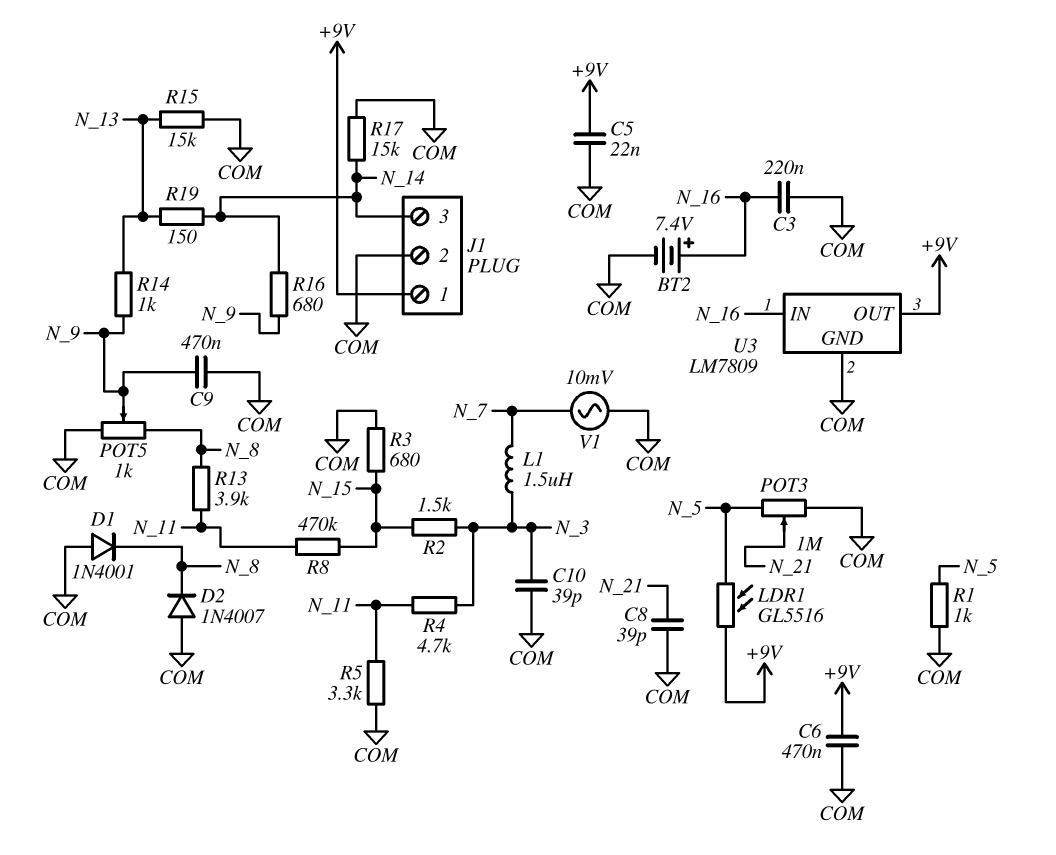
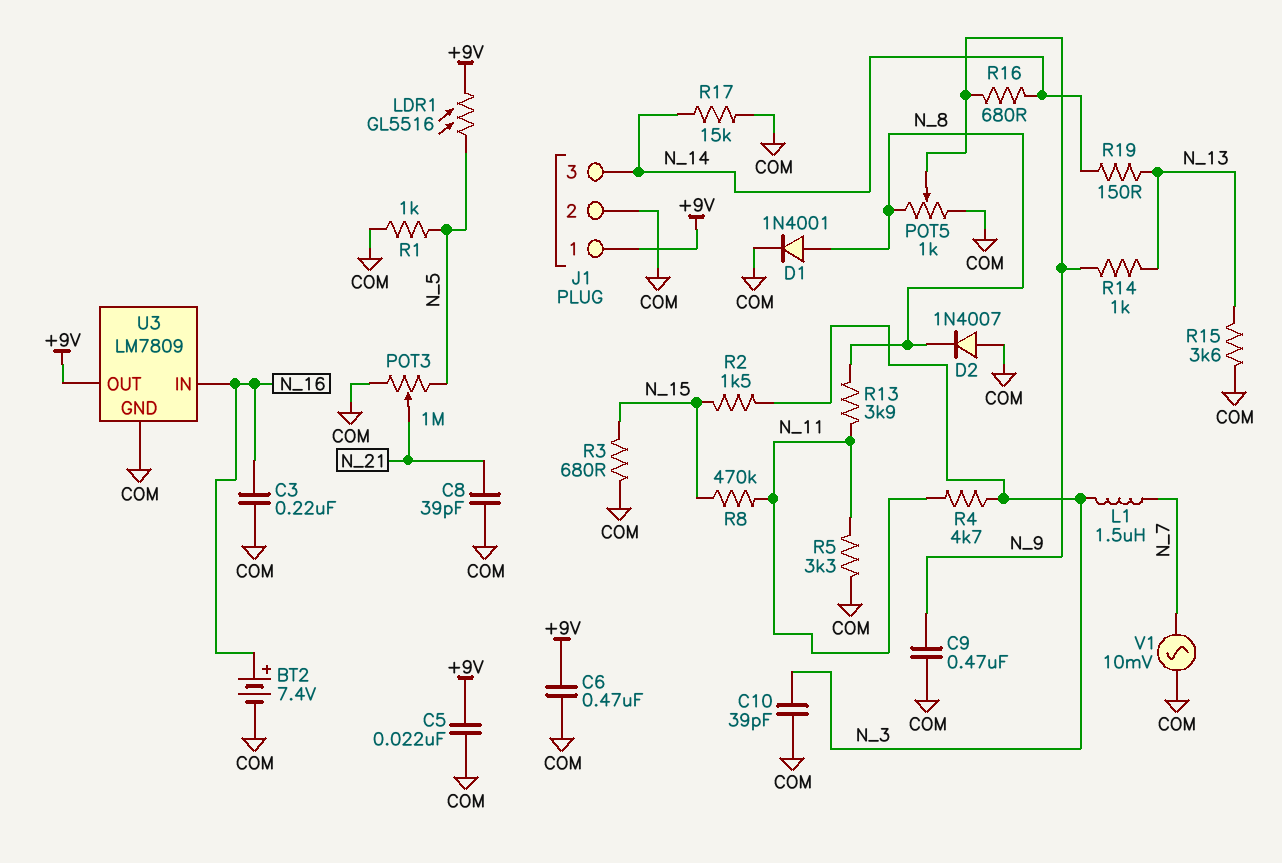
D1: diode 1N4001 (A COM, K N_8) -> diode 1N4001 (A N_8, K COM)
R15: 15k (COM, N_13) -> 3.6k (COM, N_13)

